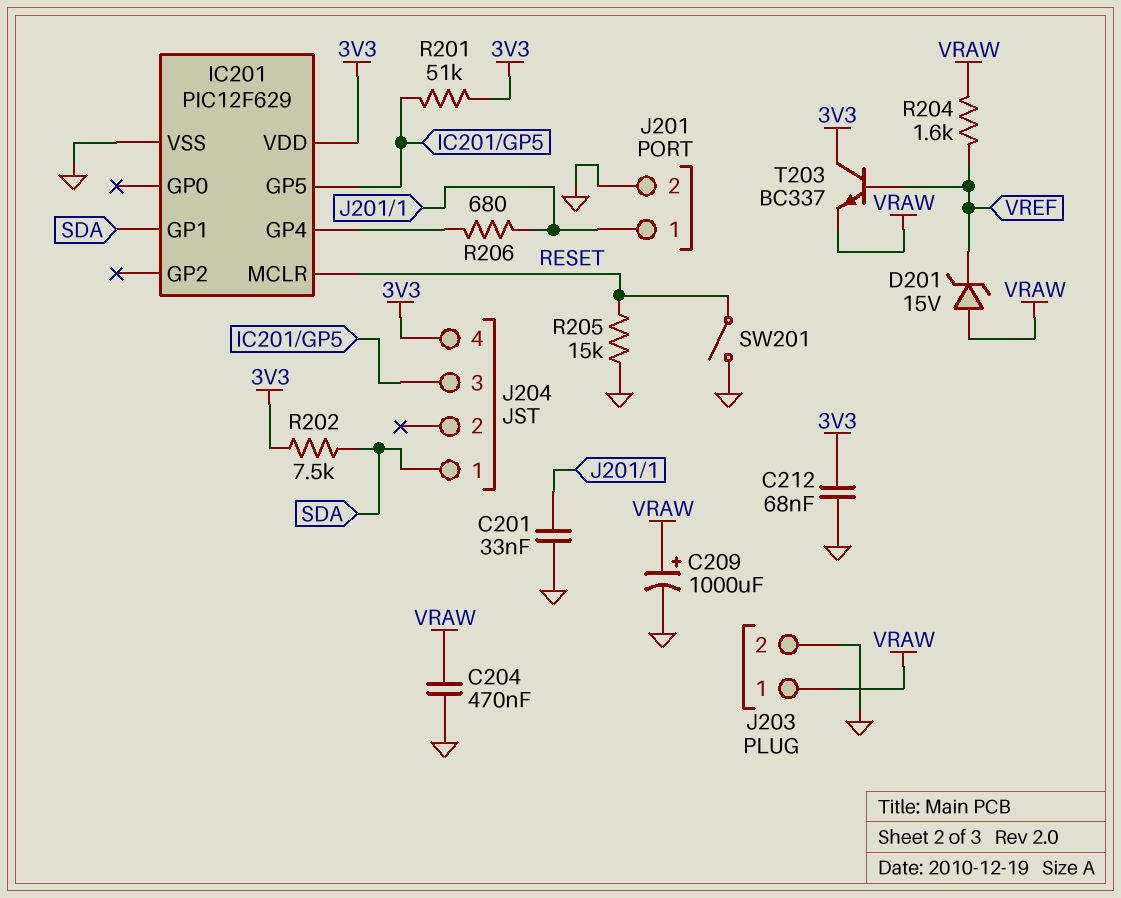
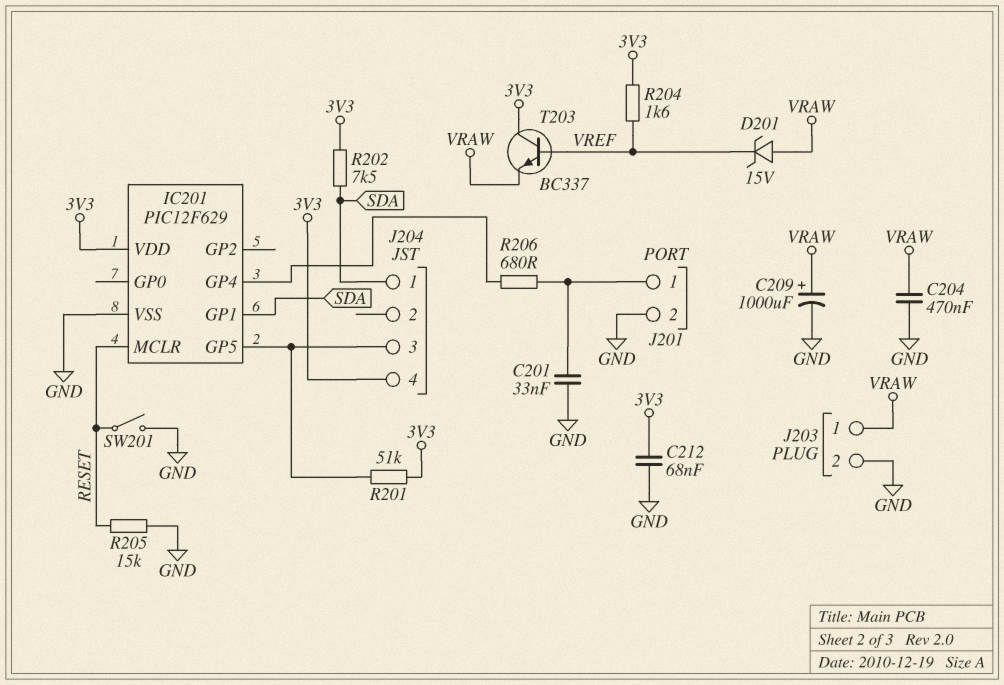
R204: 1.6k (VRAW, VREF) -> 1.6k (3V3, VREF)

